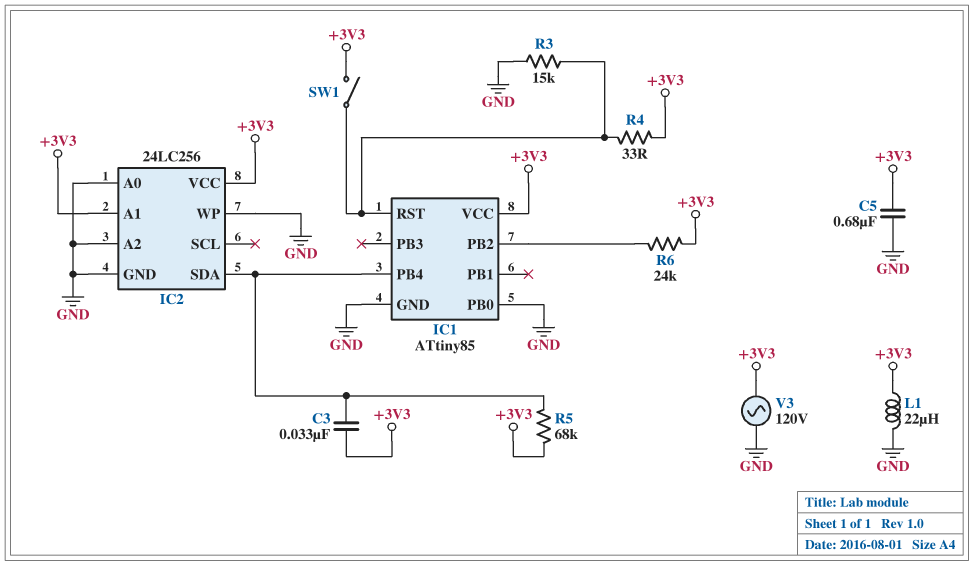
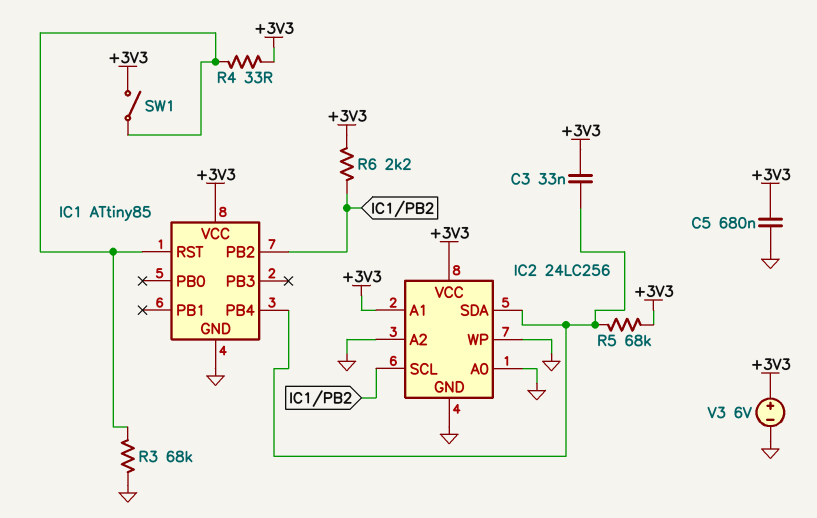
IC1 pin PB0: GND -> none
IC2 pin SCL: none -> IC1/PB2
L1: 22uH (+3V3, GND) -> none
R3: 15k (GND, IC1/RST) -> 68k (GND, IC1/RST)
R6: 24k (+3V3, IC1/PB2) -> 2.2k (+3V3, IC1/PB2)
V3: AC 120V (+3V3, GND) -> 6V (plus +3V3, minus GND)

